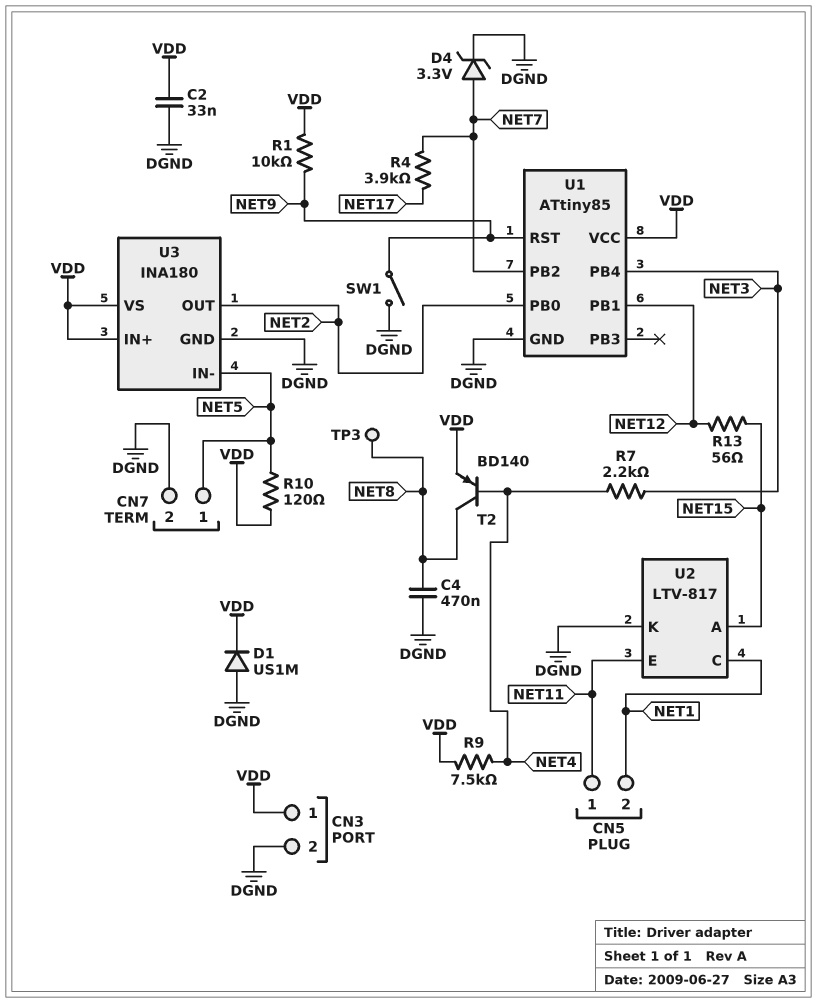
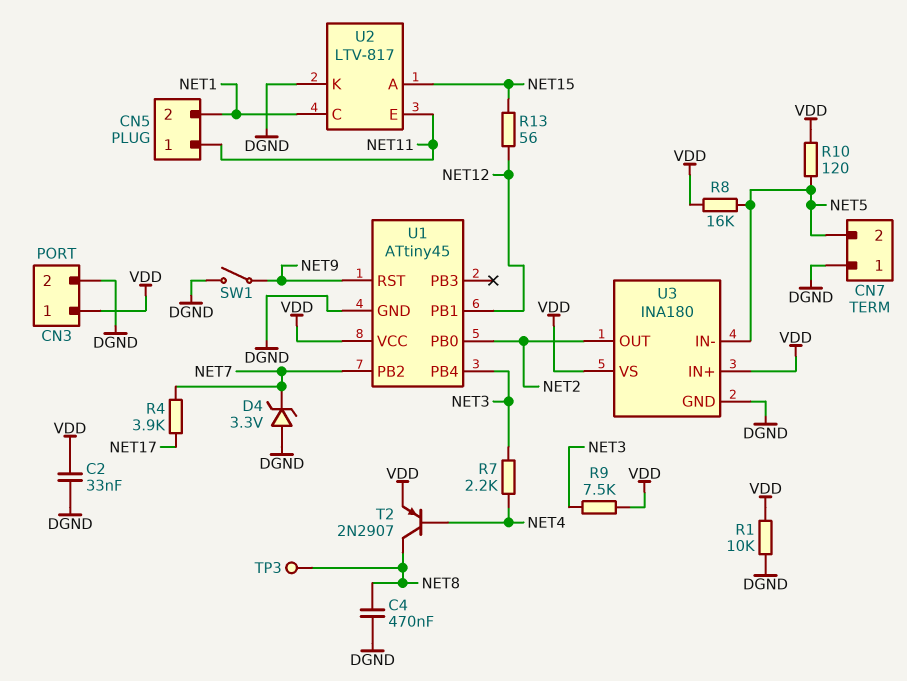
CN7 pin 1: NET5 -> DGND
CN7 pin 2: DGND -> NET5
D1: diode US1M (A DGND, K VDD) -> none
D4: zener 3.3V (A NET7, K DGND) -> zener 3.3V (A DGND, K NET7)
R1: 10k (NET9, VDD) -> 10k (DGND, VDD)
R8: none -> 16k (NET5, VDD)
R9: 7.5k (NET4, VDD) -> 7.5k (NET3, VDD)
T2: PNP BD140 (B NET4, C NET8, E VDD) -> PNP 2N2907 (B NET4, C NET8, E VDD)
U1: ATtiny85 -> ATtiny45

